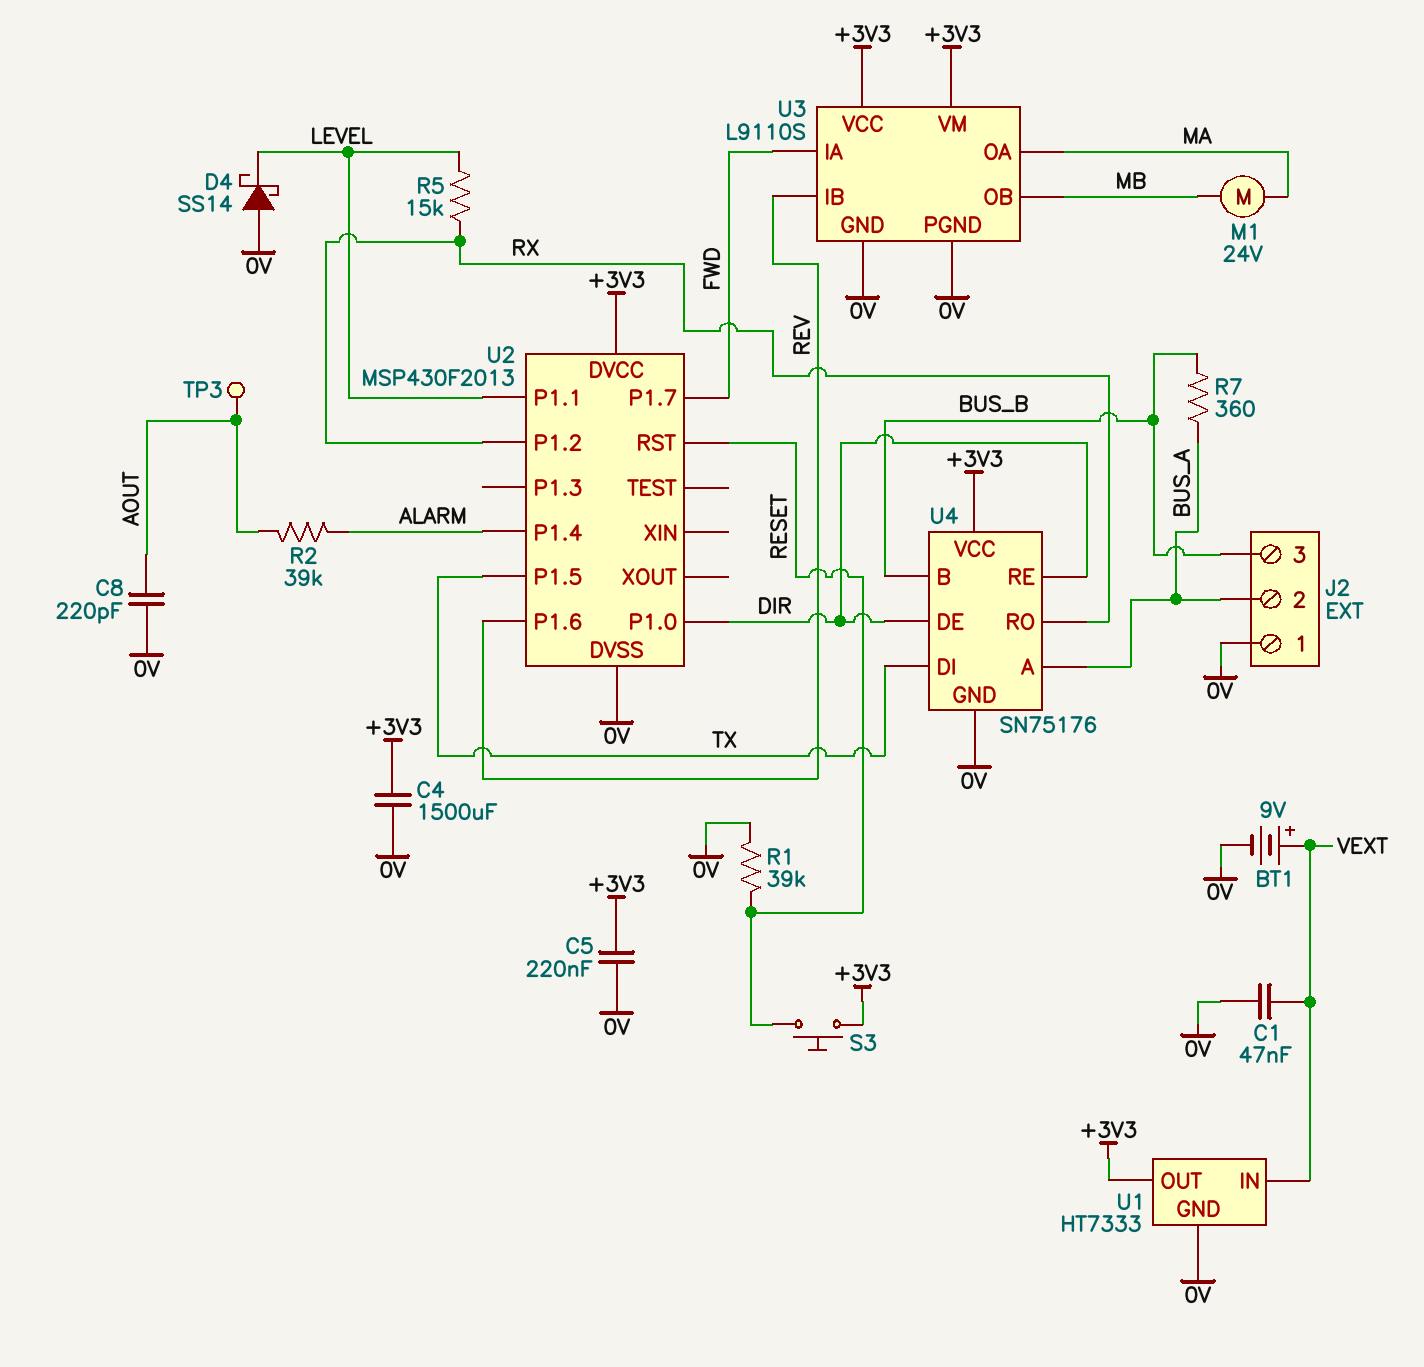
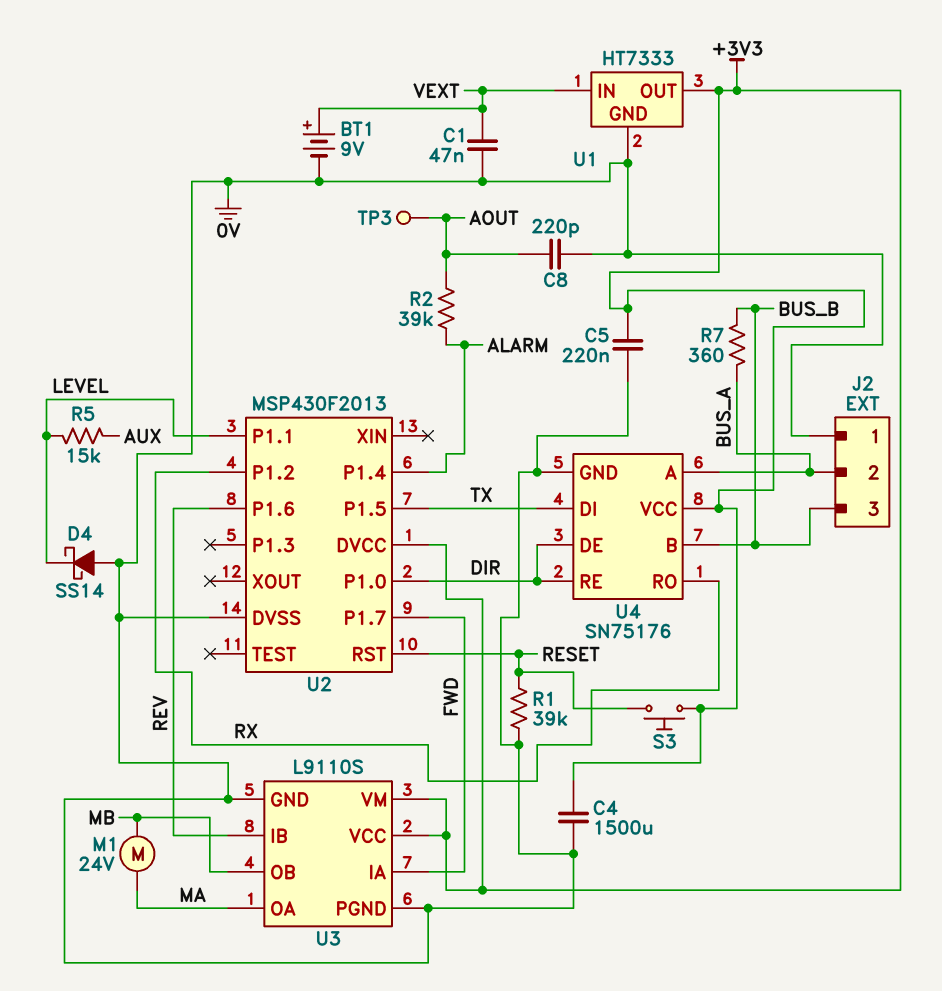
R5: 15k (LEVEL, RX) -> 15k (AUX, LEVEL)

